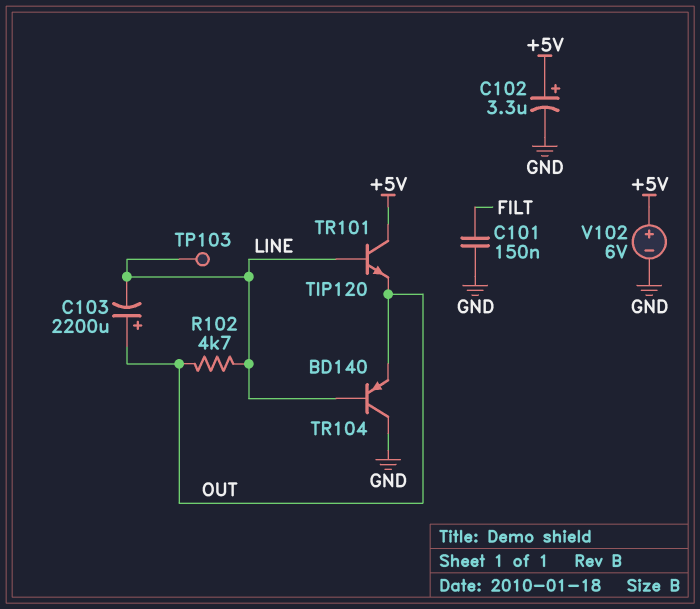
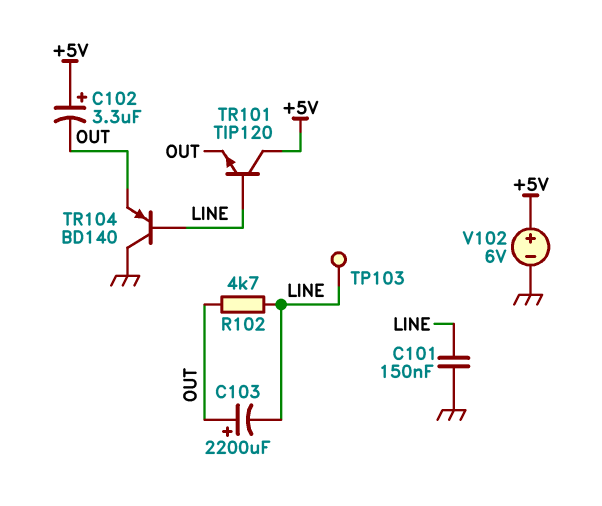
C101: 150nF (FILT, GND) -> 150nF (GND, LINE)
C102: 3.3uF (plus +5V, minus GND) -> 3.3uF (plus +5V, minus OUT)

